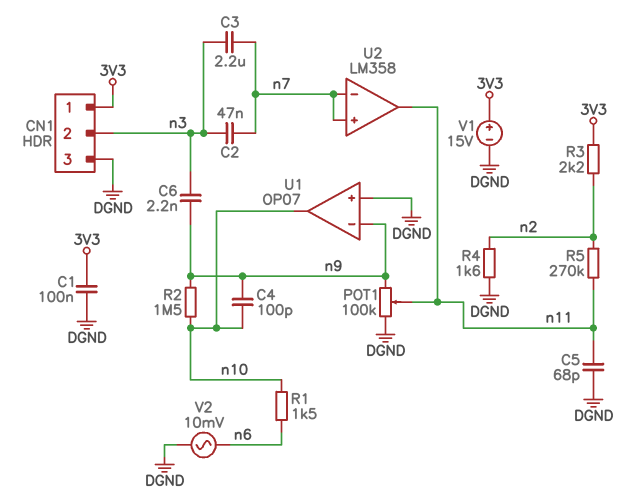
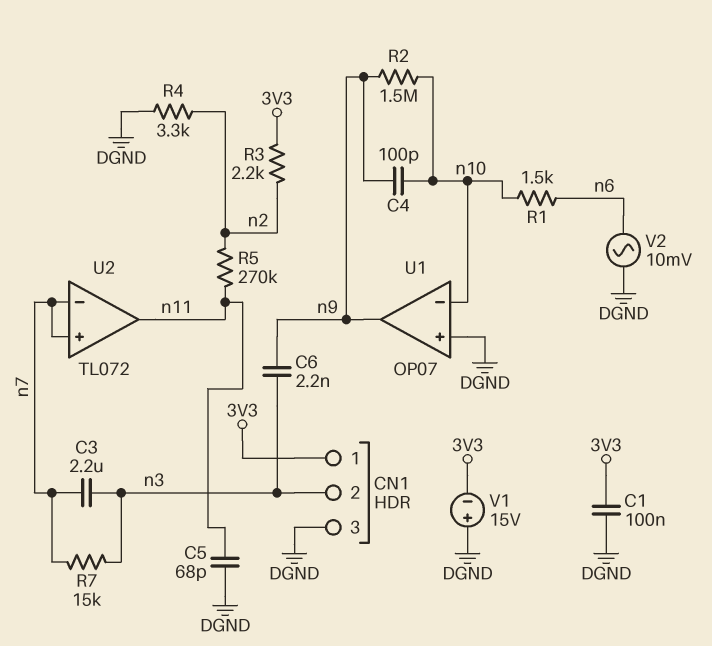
C2: 47nF (n3, n7) -> none
POT1: 100k (DGND, n9, wiper n11) -> none
R4: 1.6k (DGND, n2) -> 3.3k (DGND, n2)
R7: none -> 15k (n3, n7)
U1 pin in-: n9 -> n10
U1 pin out: n10 -> n9
U2: LM358 -> TL072
V1: 15V (plus 3V3, minus DGND) -> 15V (plus DGND, minus 3V3)

